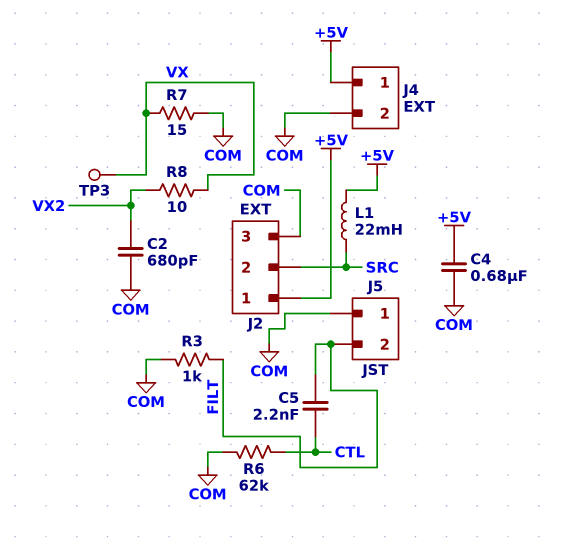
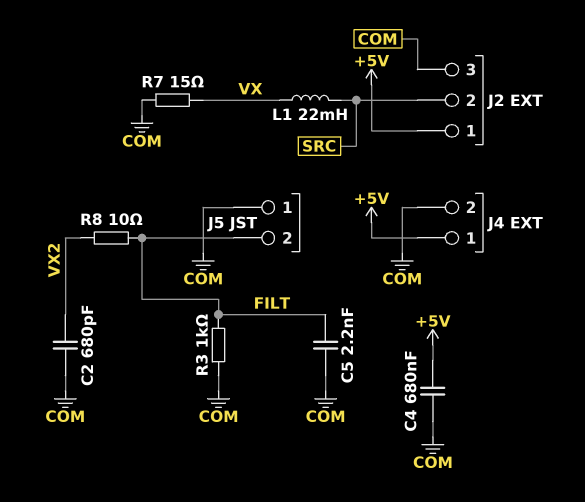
C5: 2.2nF (CTL, FILT) -> 2.2nF (COM, FILT)
L1: 22mH (+5V, SRC) -> 22mH (SRC, VX)
R6: 62k (COM, CTL) -> none
R8: 10 (VX, VX2) -> 10 (FILT, VX2)
TP3: test point (VX) -> none

